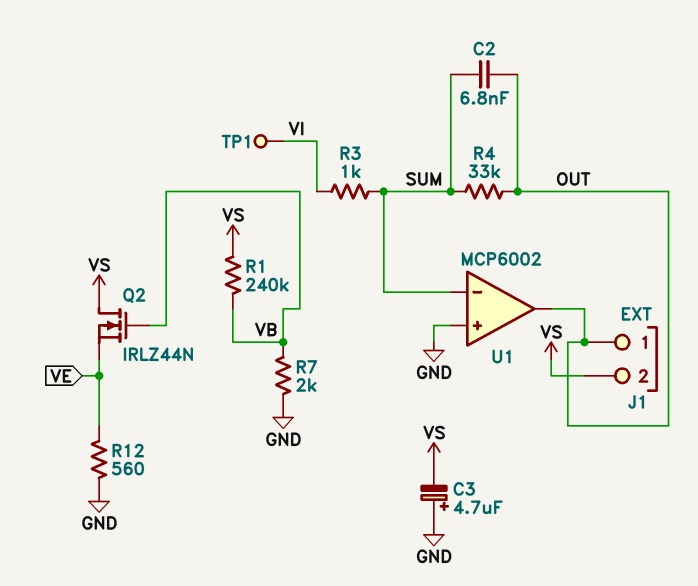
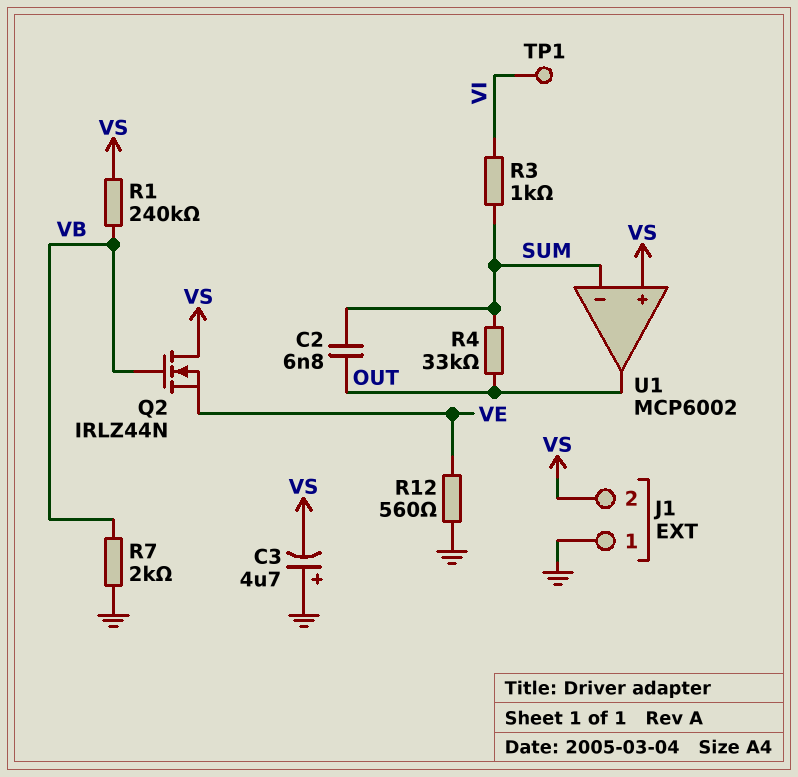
J1 pin 1: OUT -> GND
U1 pin in+: GND -> VS

